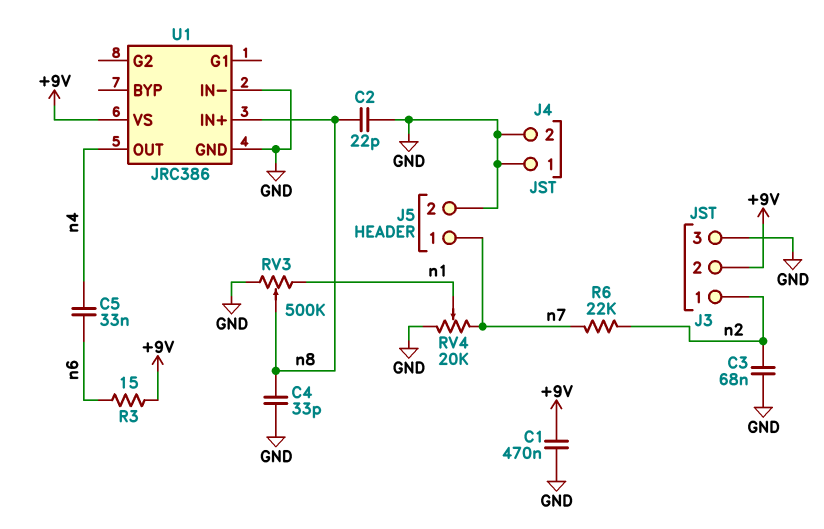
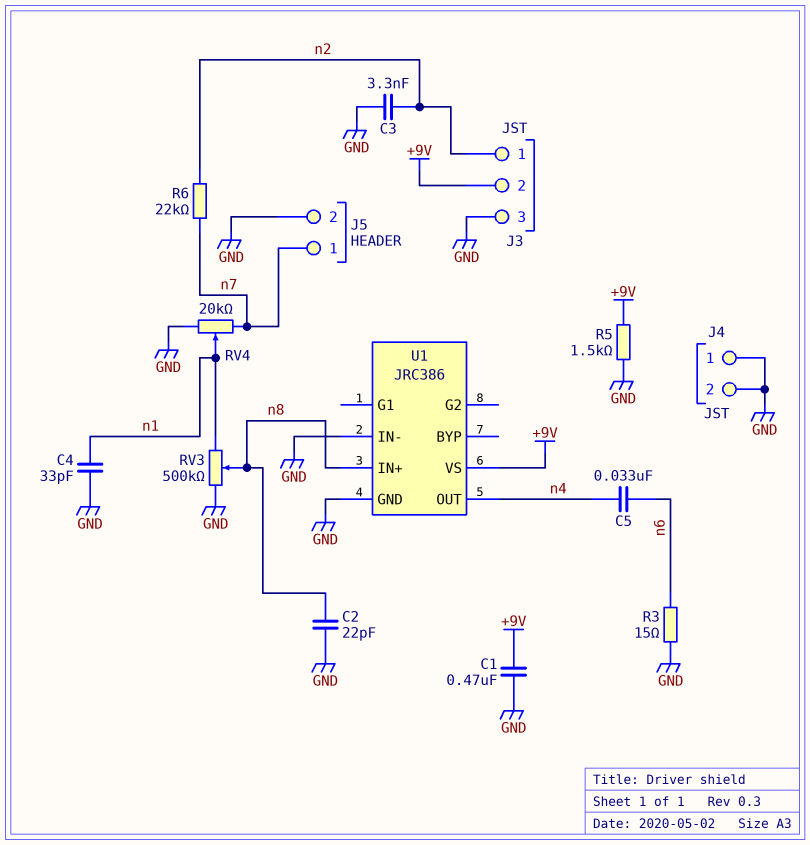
C3: 68nF (GND, n2) -> 3.3nF (GND, n2)
C4: 33pF (GND, n8) -> 33pF (GND, n1)
R3: 15 (+9V, n6) -> 15 (GND, n6)
R5: none -> 1.5k (+9V, GND)

